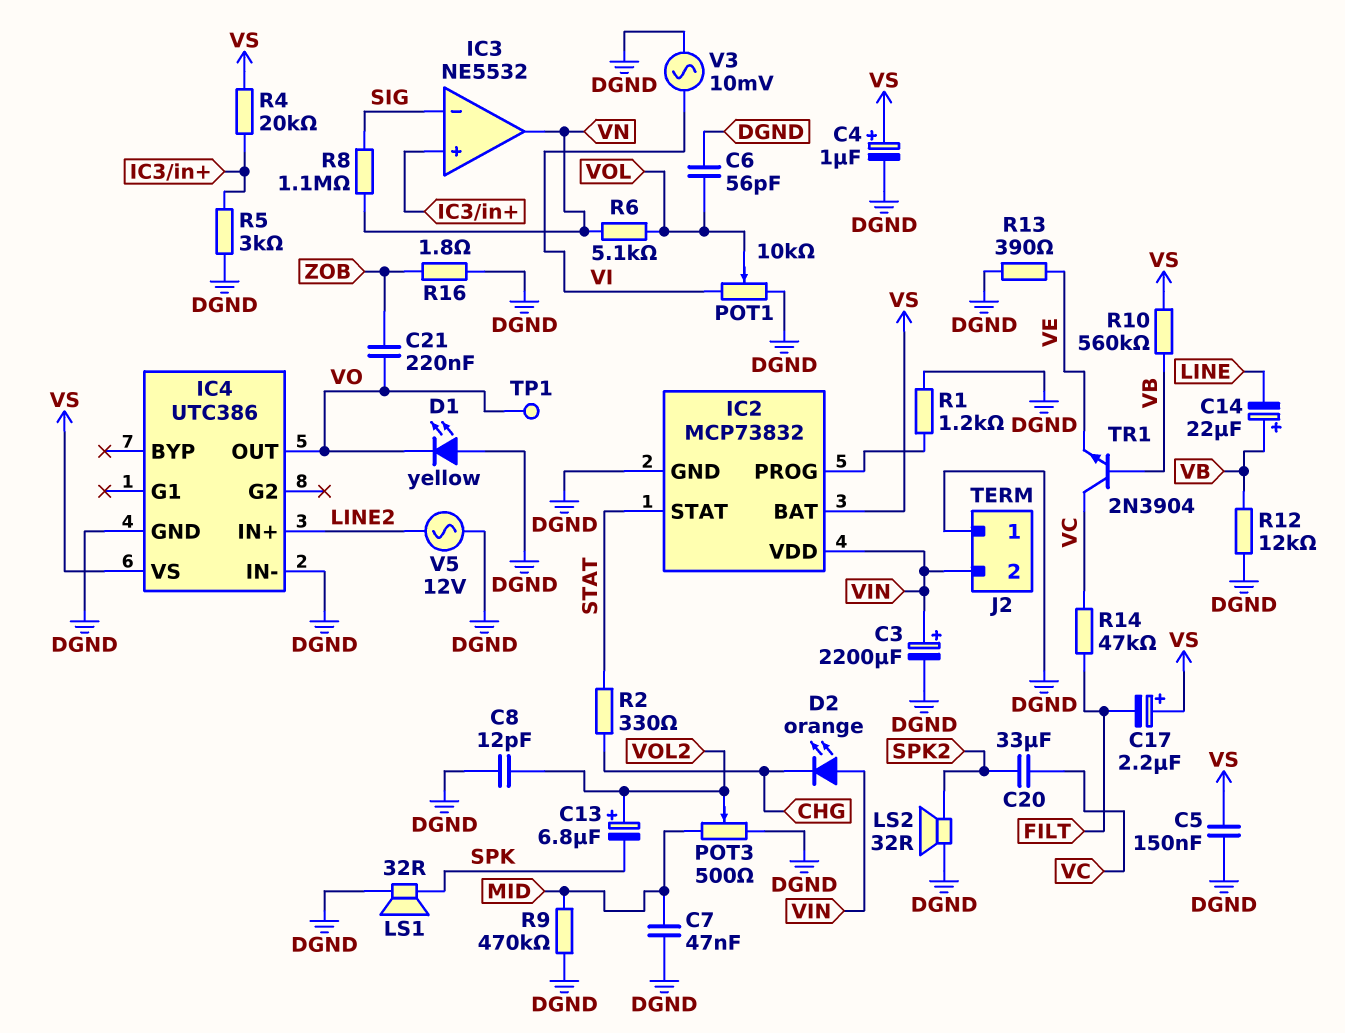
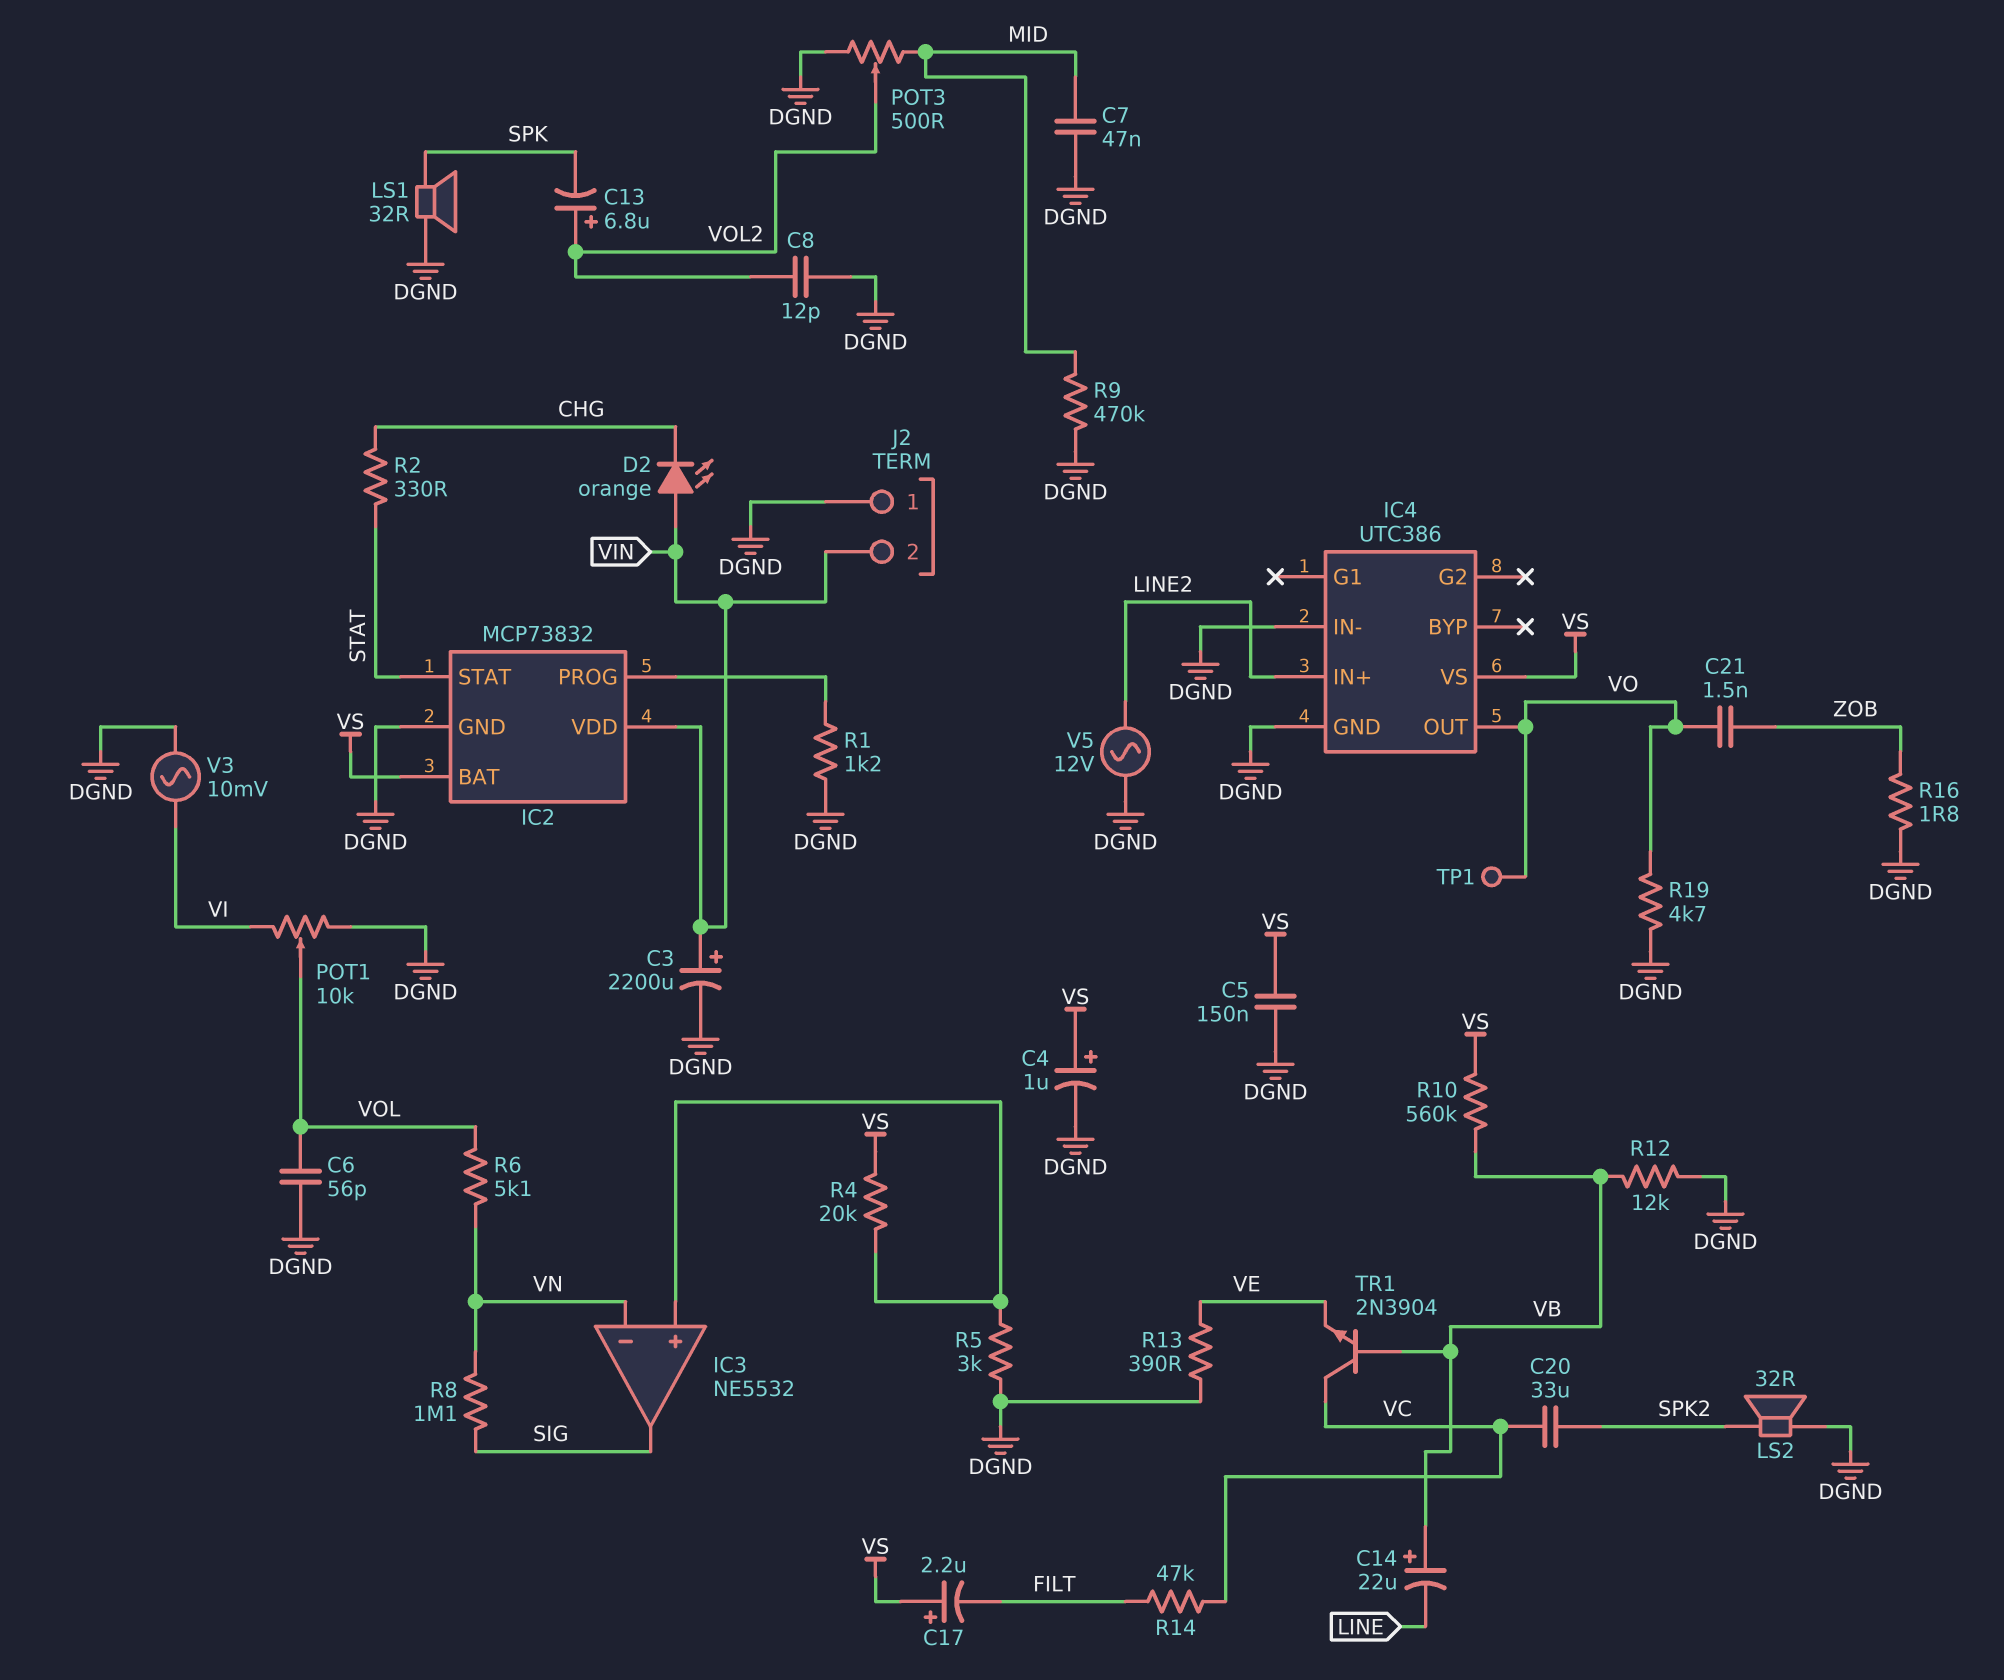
C21: 220nF (VO, ZOB) -> 1.5nF (VO, ZOB)
D1: LED yellow (A DGND, K VO) -> none
IC3 pin in-: SIG -> VN
IC3 pin out: VN -> SIG
R19: none -> 4.7k (DGND, VO)

